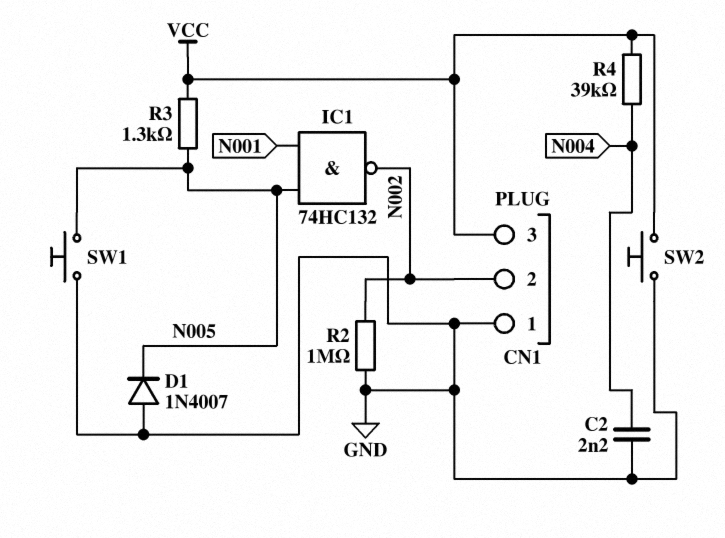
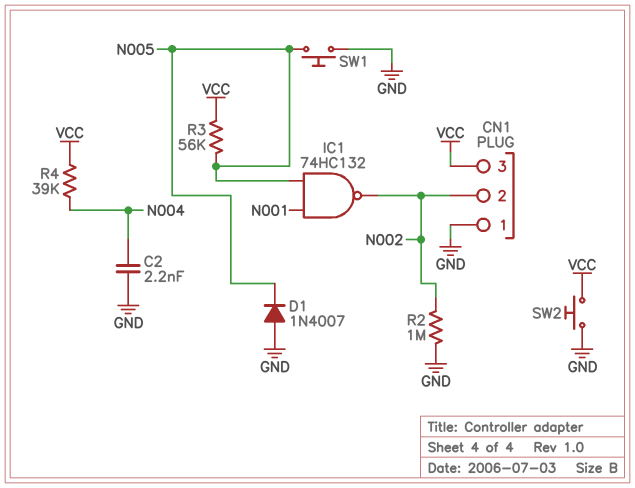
R3: 1.3k (N005, VCC) -> 56k (N005, VCC)

